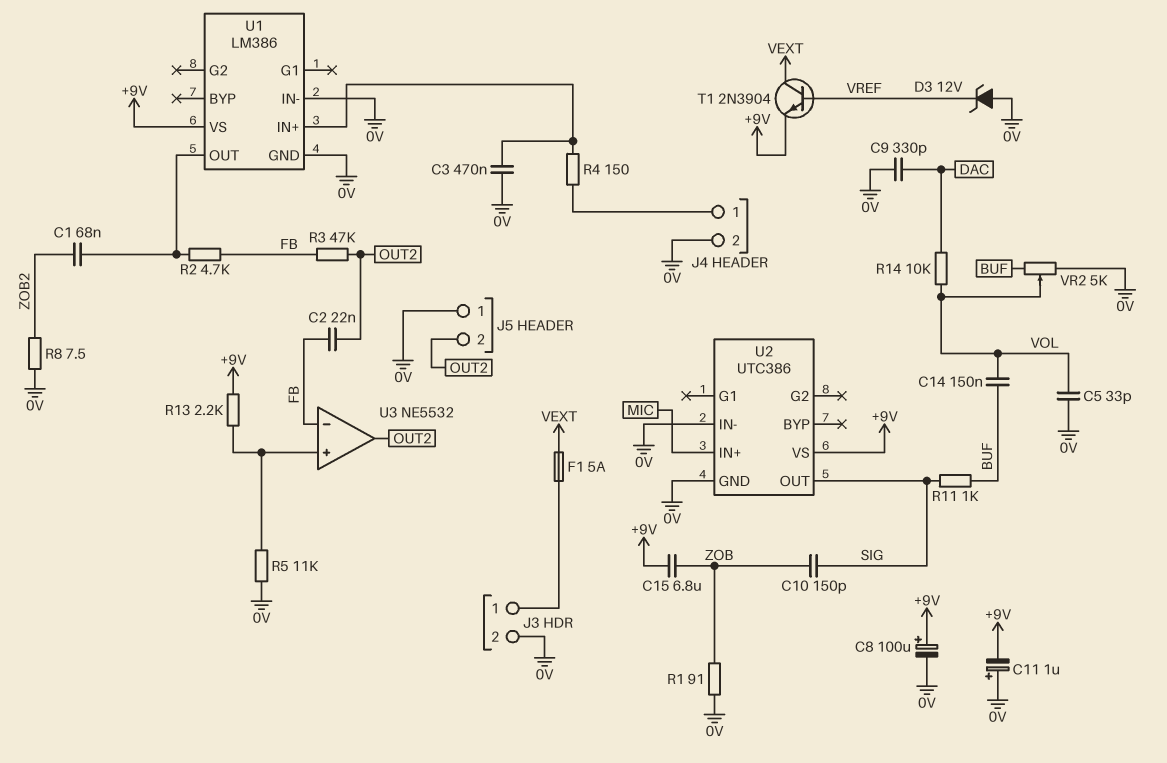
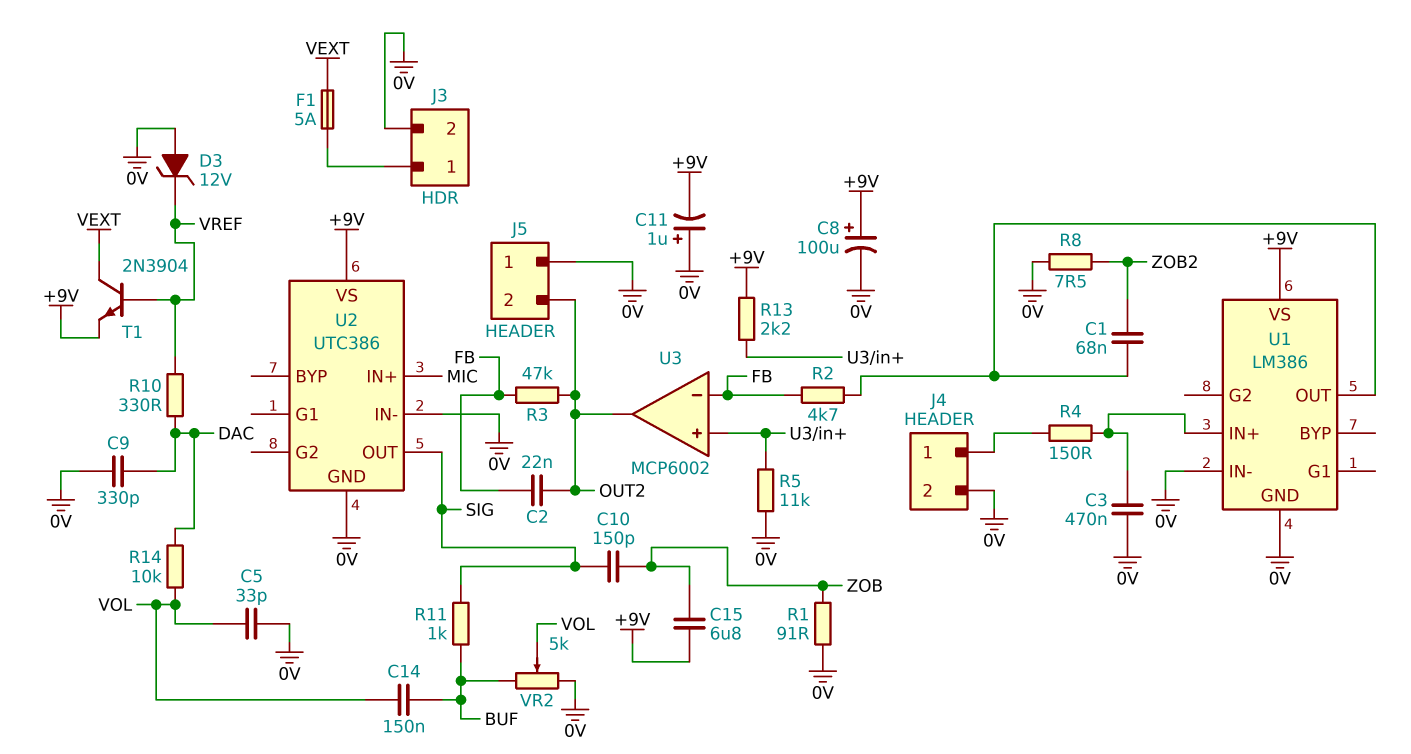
R10: none -> 330 (DAC, VREF)
U3: NE5532 -> MCP6002

